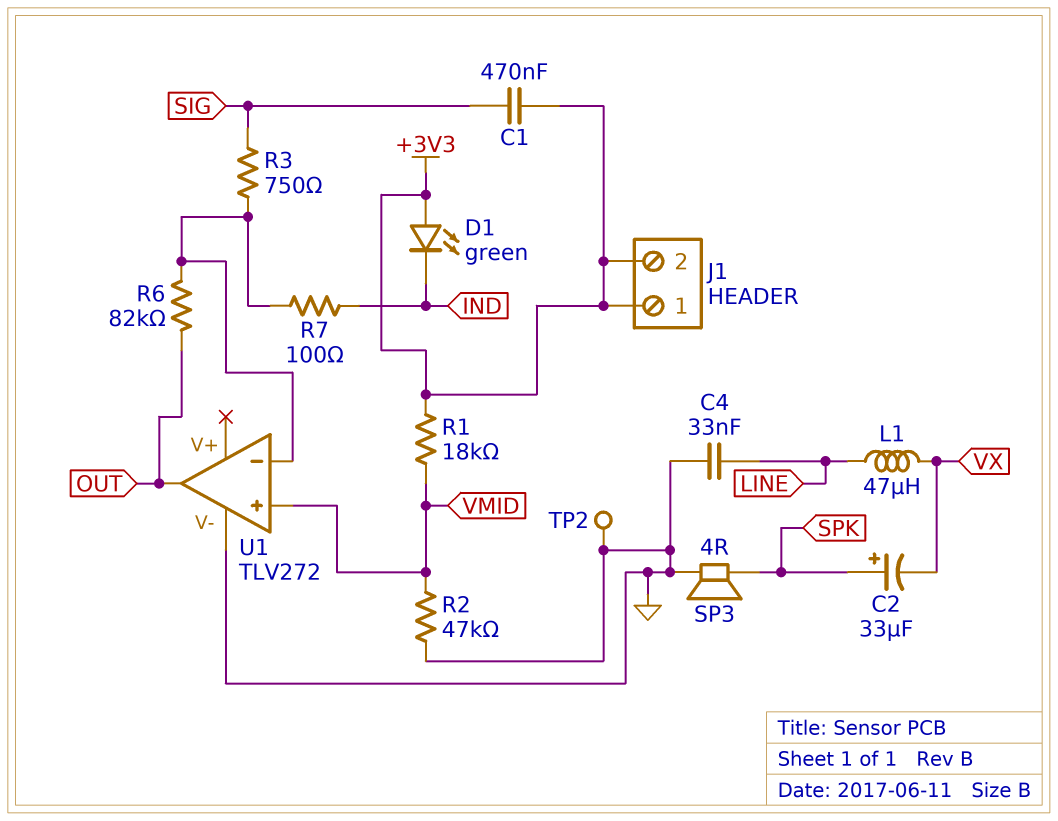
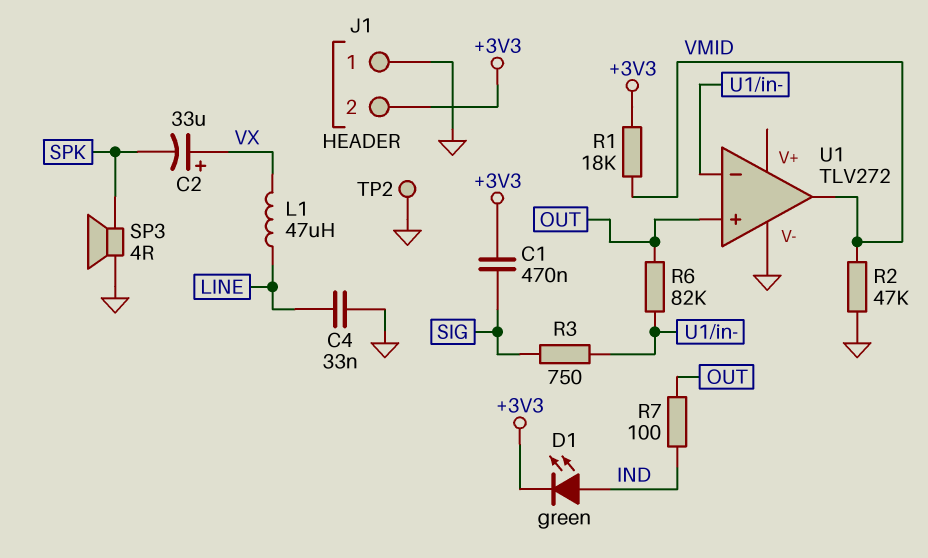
C2: 33uF (plus SPK, minus VX) -> 33uF (plus VX, minus SPK)
D1: LED green (A +3V3, K IND) -> LED green (A IND, K +3V3)
J1 pin 1: +3V3 -> GND
R7: 100 (IND, U1/in-) -> 100 (IND, OUT)
U1 pin in+: VMID -> OUT
U1 pin out: OUT -> VMID

